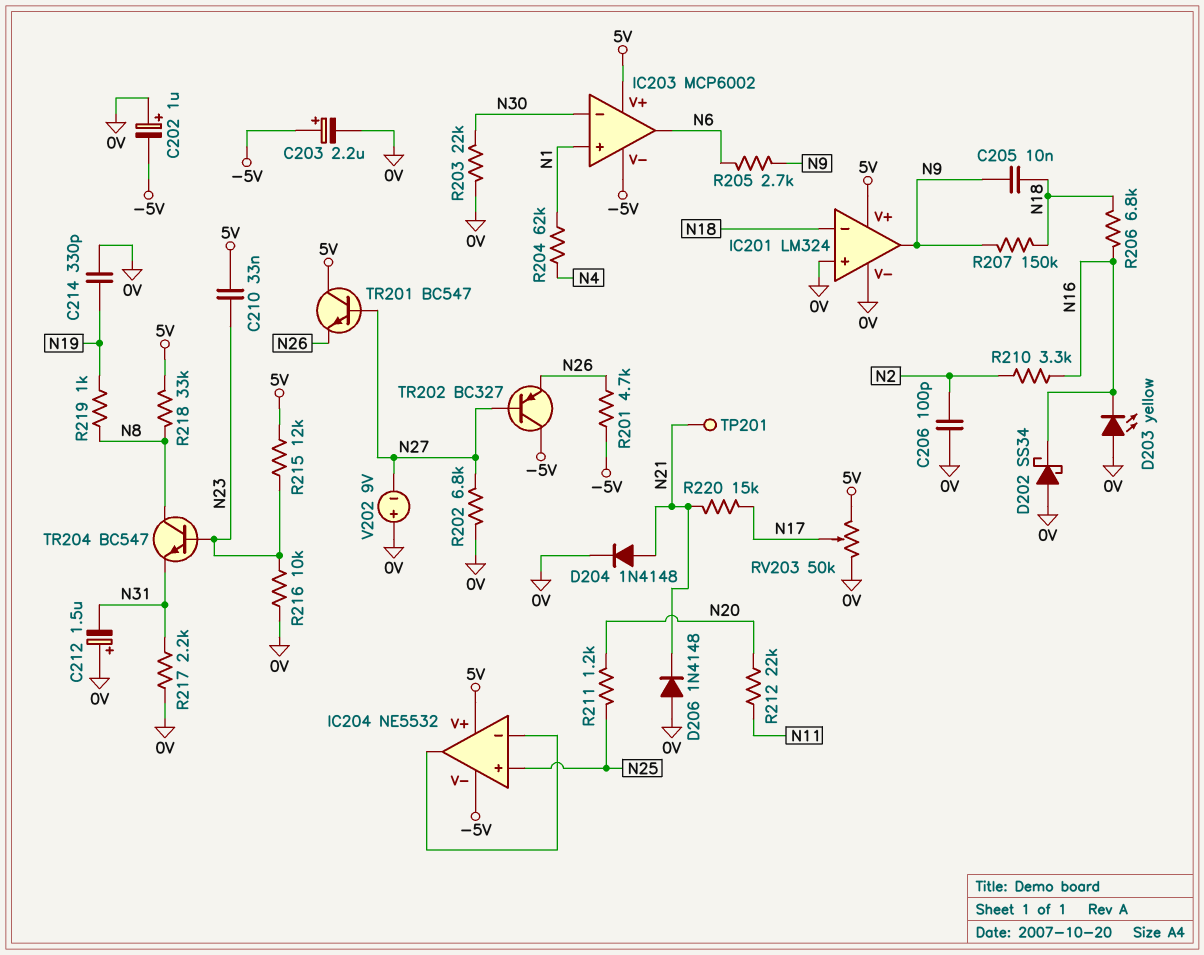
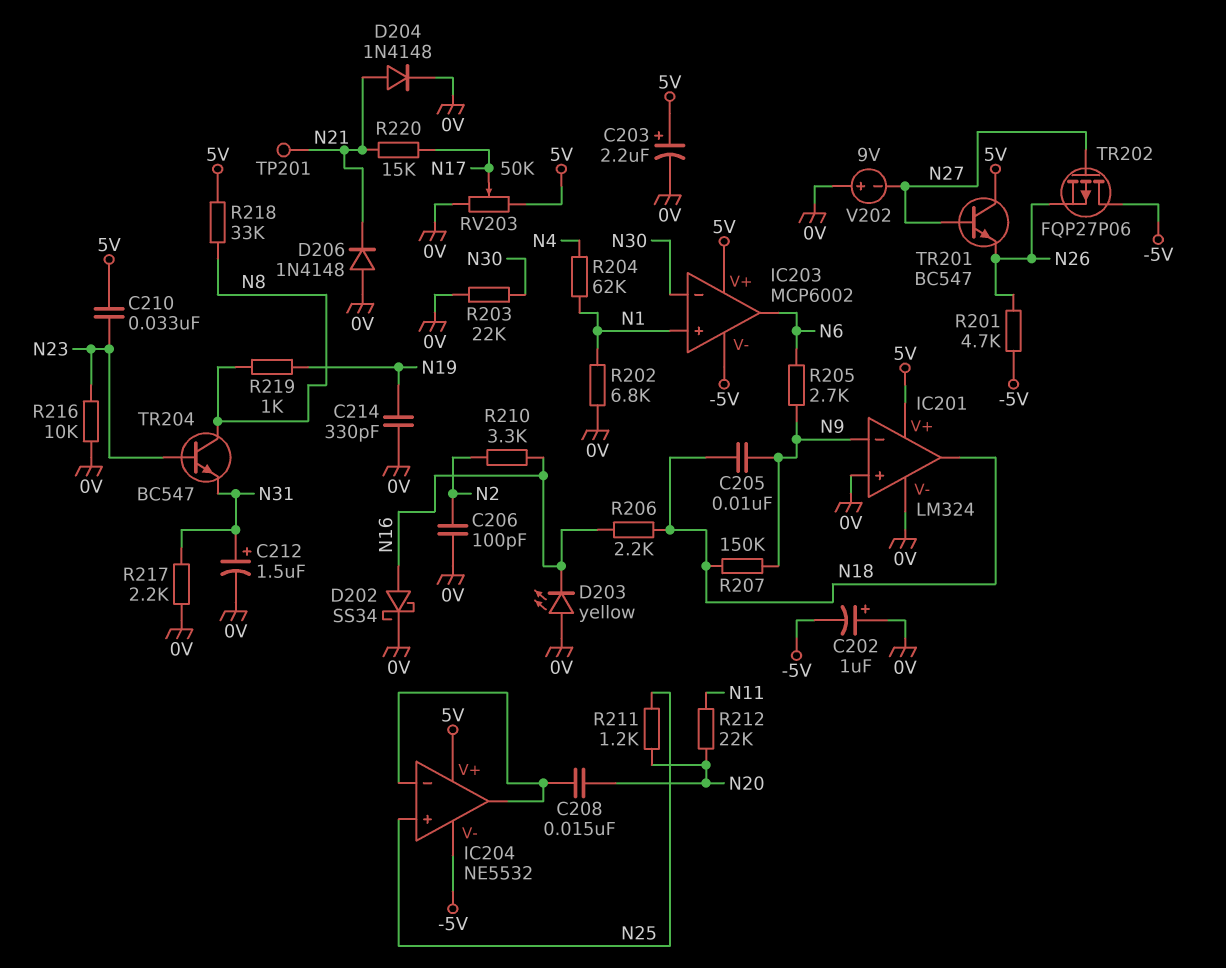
C203: 2.2uF (plus -5V, minus 0V) -> 2.2uF (plus 5V, minus 0V)
C208: none -> 15nF (IC204/in-, N20)
C212: 1.5uF (plus 0V, minus N31) -> 1.5uF (plus N31, minus 0V)
D202: schottky SS34 (A 0V, K N16) -> schottky SS34 (A N16, K 0V)
IC201 pin in-: N18 -> N9
IC201 pin out: N9 -> N18
R202: 6.8k (0V, N27) -> 6.8k (0V, N1)
R206: 6.8k (N16, N18) -> 2.2k (N16, N18)
R215: 12k (5V, N23) -> none
TR202: PNP BC327 (B N27, C -5V, E N26) -> PMOS FQP27P06 (G N27, D -5V, S N26)

